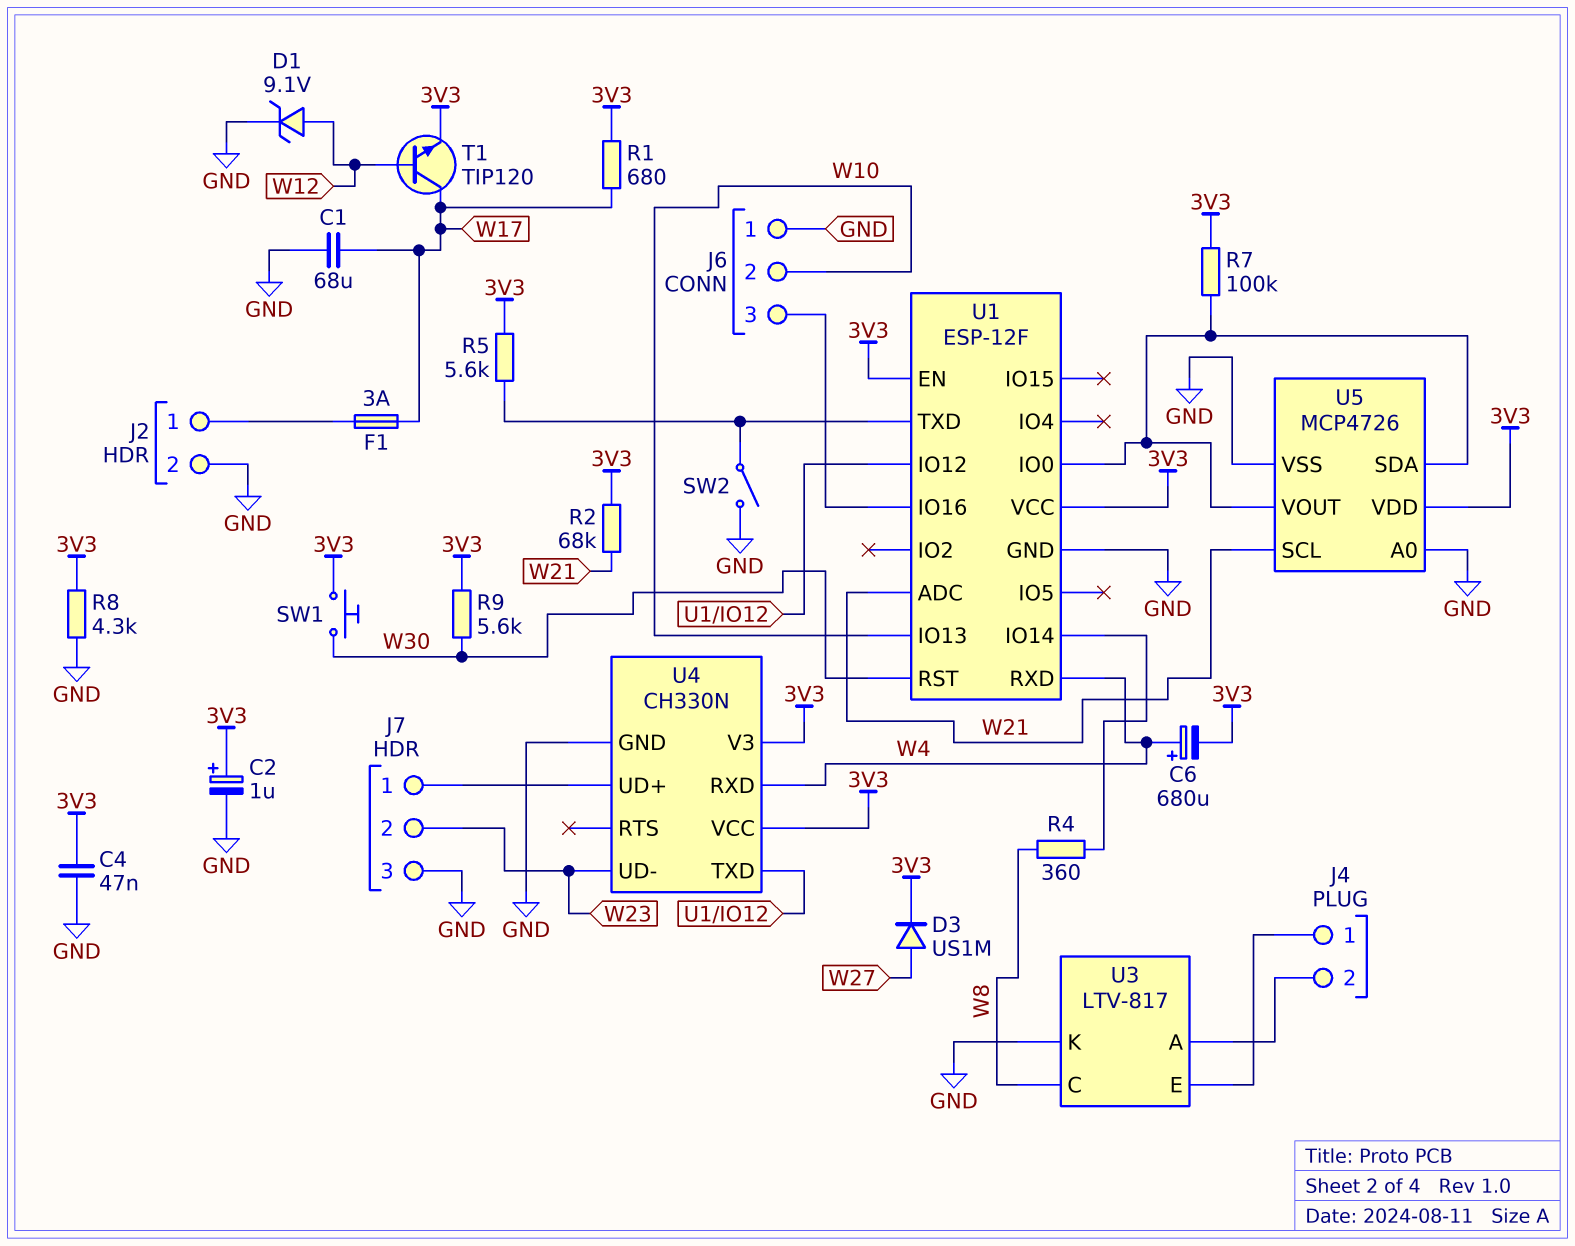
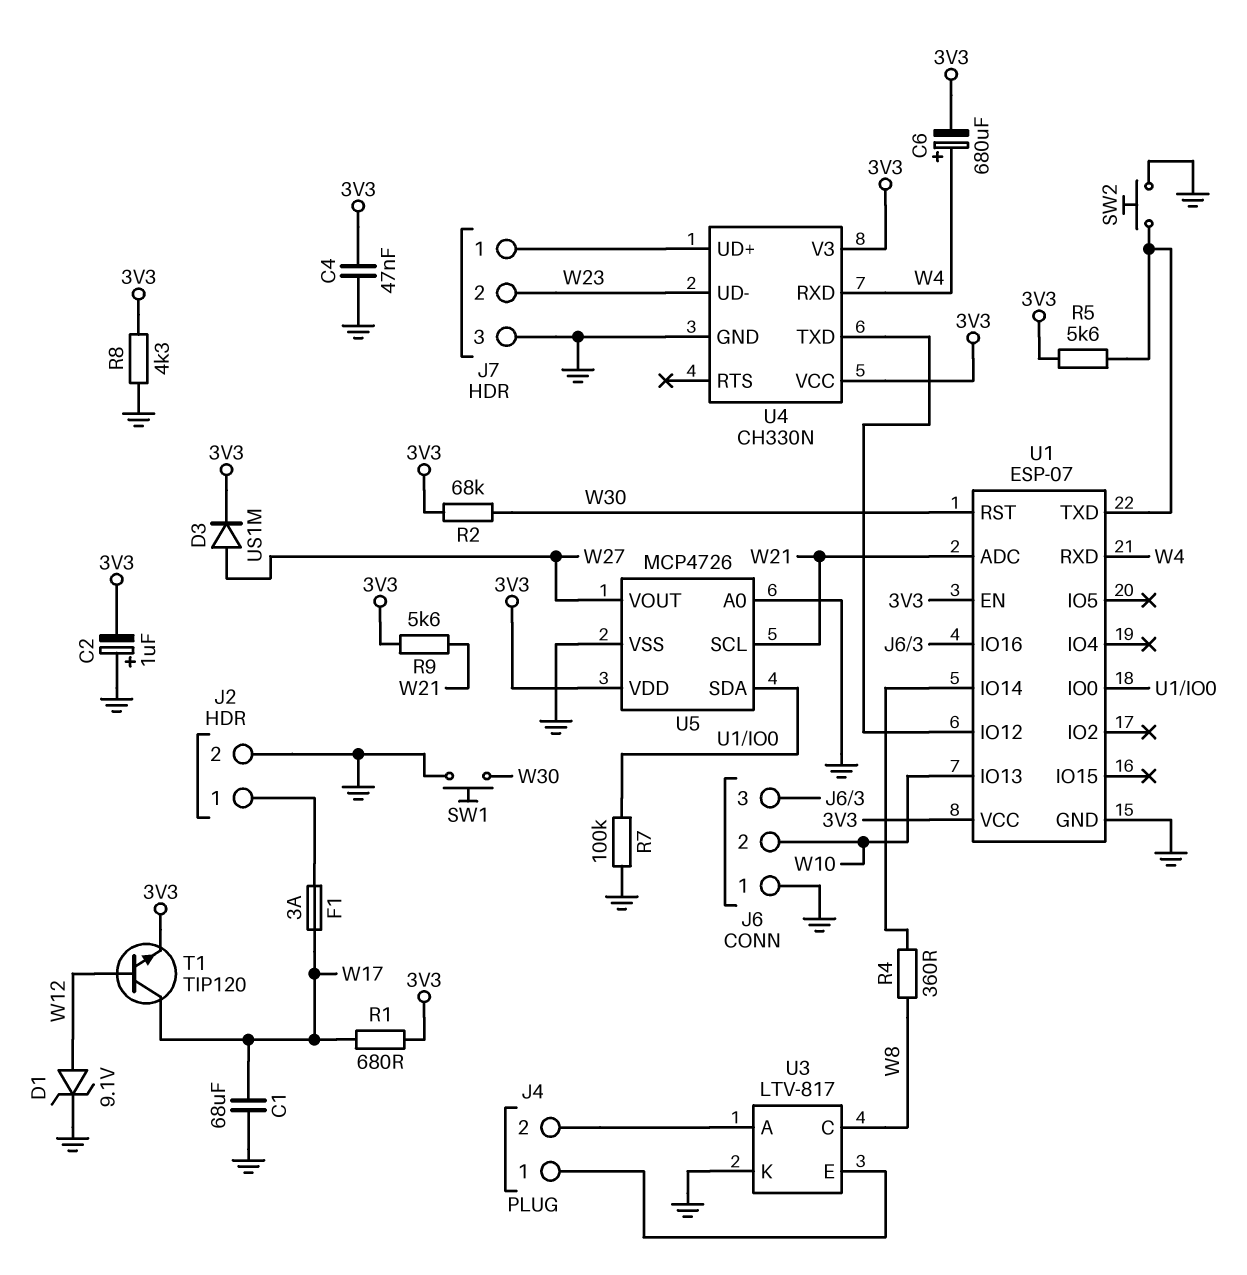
C2: 1uF (plus 3V3, minus GND) -> 1uF (plus GND, minus 3V3)
R2: 68k (3V3, W21) -> 68k (3V3, W30)
R7: 100k (3V3, U1/IO0) -> 100k (GND, U1/IO0)
R9: 5.6k (3V3, W30) -> 5.6k (3V3, W21)
SW1: button (3V3, W30) -> button (GND, W30)
SW2: switch (GND, U1/TXD) -> button (GND, U1/TXD)
U1: ESP-12F -> ESP-07
U5 pin VOUT: U1/IO0 -> W27

